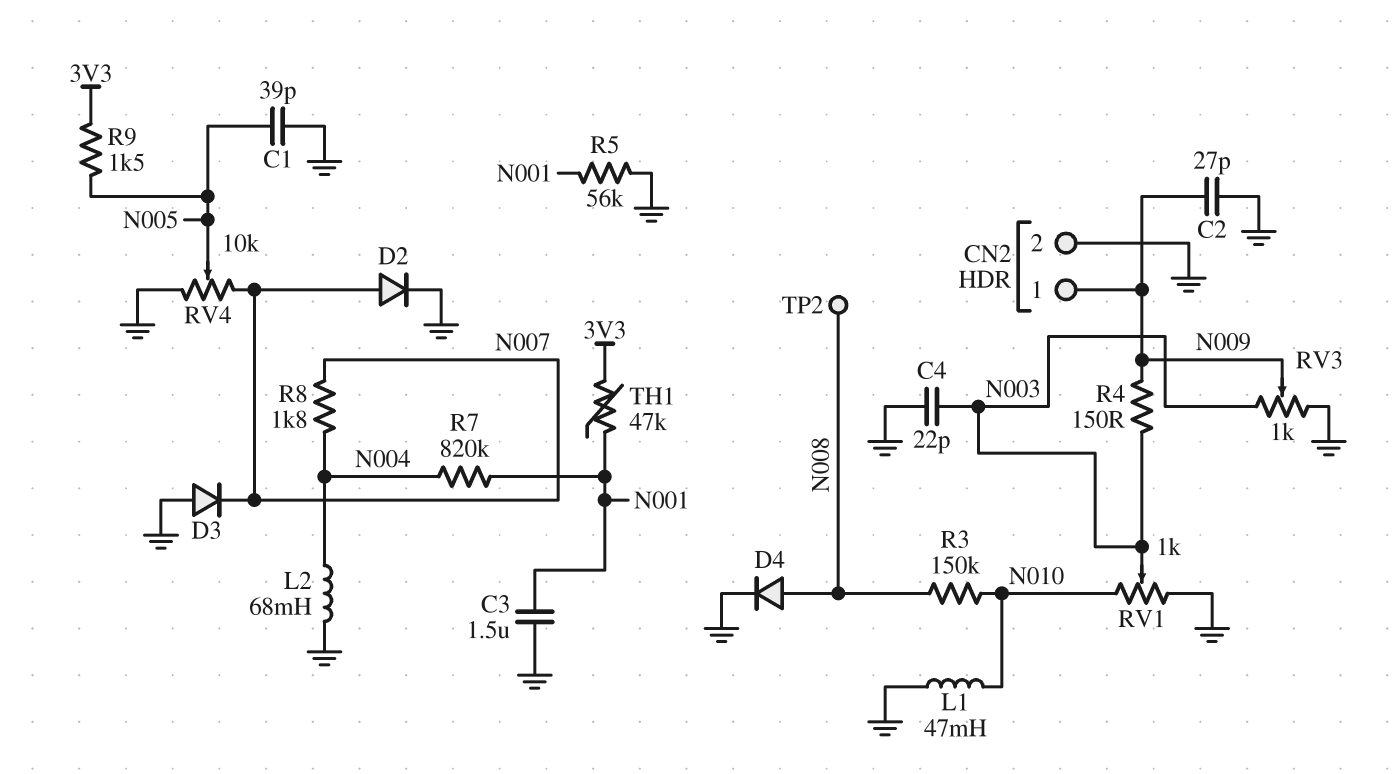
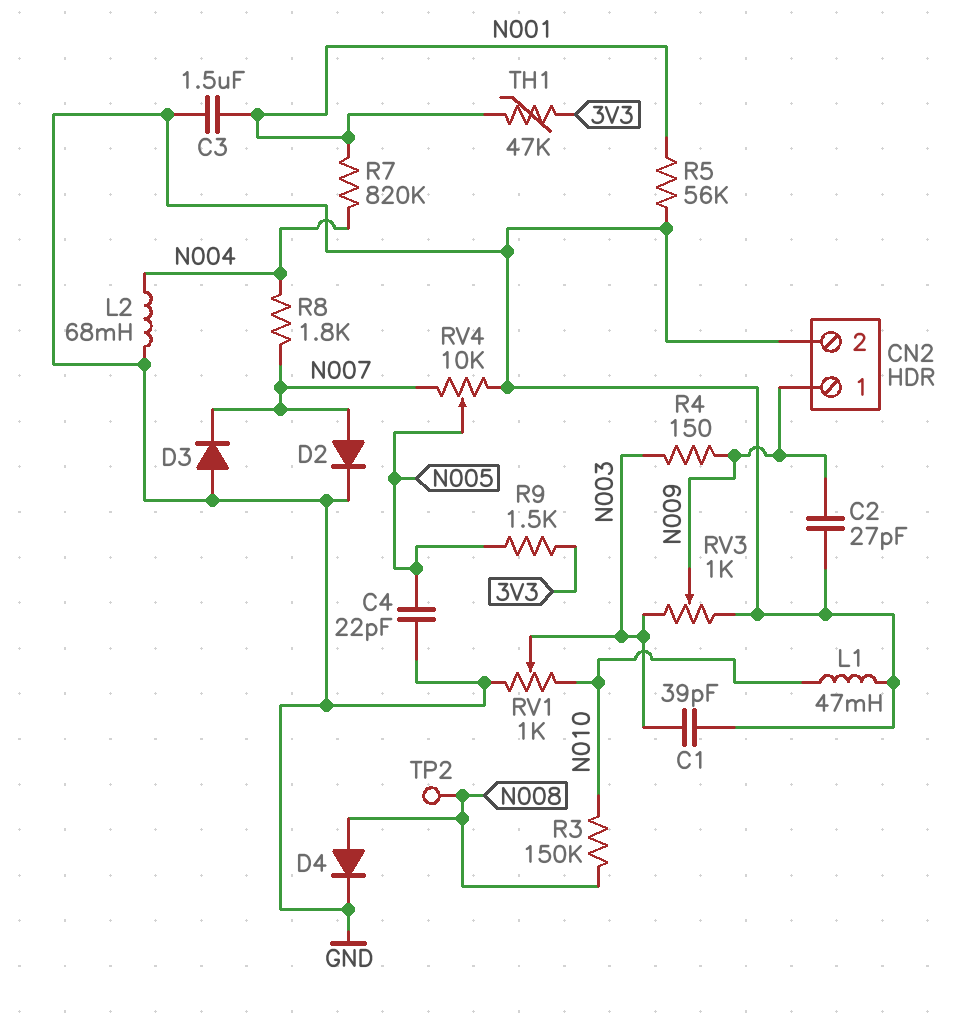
C1: 39pF (GND, N005) -> 39pF (GND, N003)
C4: 22pF (GND, N003) -> 22pF (GND, N005)

